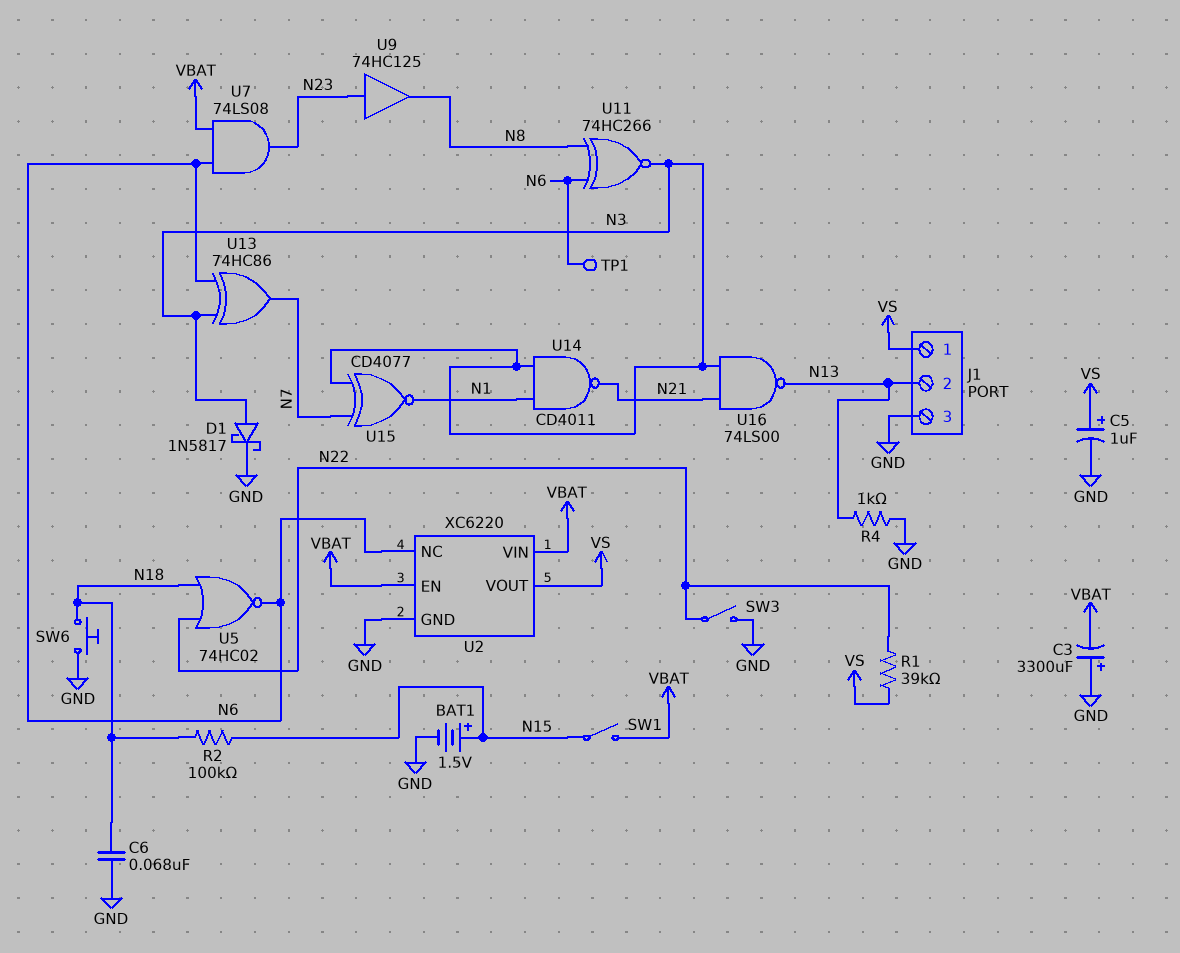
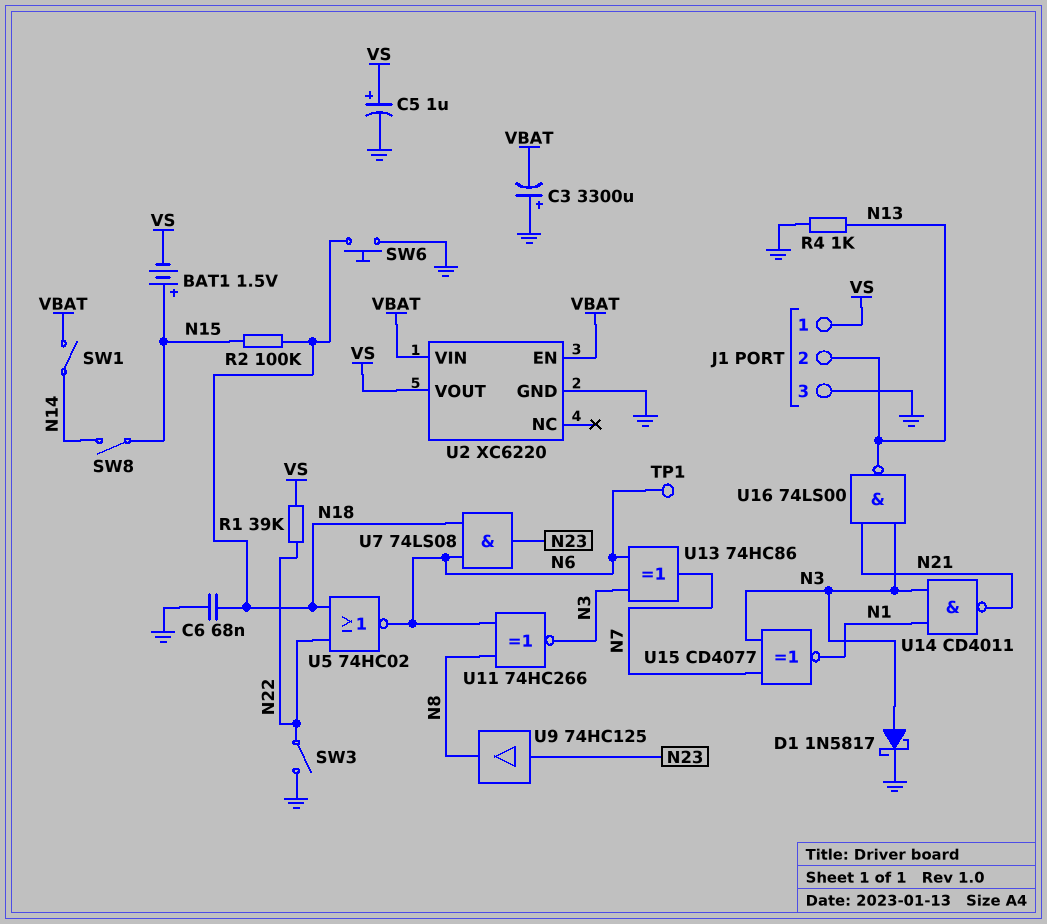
BAT1: 1.5V (plus N15, minus GND) -> 1.5V (plus N15, minus VS)
SW1: switch (N15, VBAT) -> switch (N14, VBAT)
SW8: none -> switch (N14, N15)
U2 pin NC: N6 -> none
U7: AND 74LS08 (in N6, in VBAT, out N23) -> AND 74LS08 (in N6, in N18, out N23)

